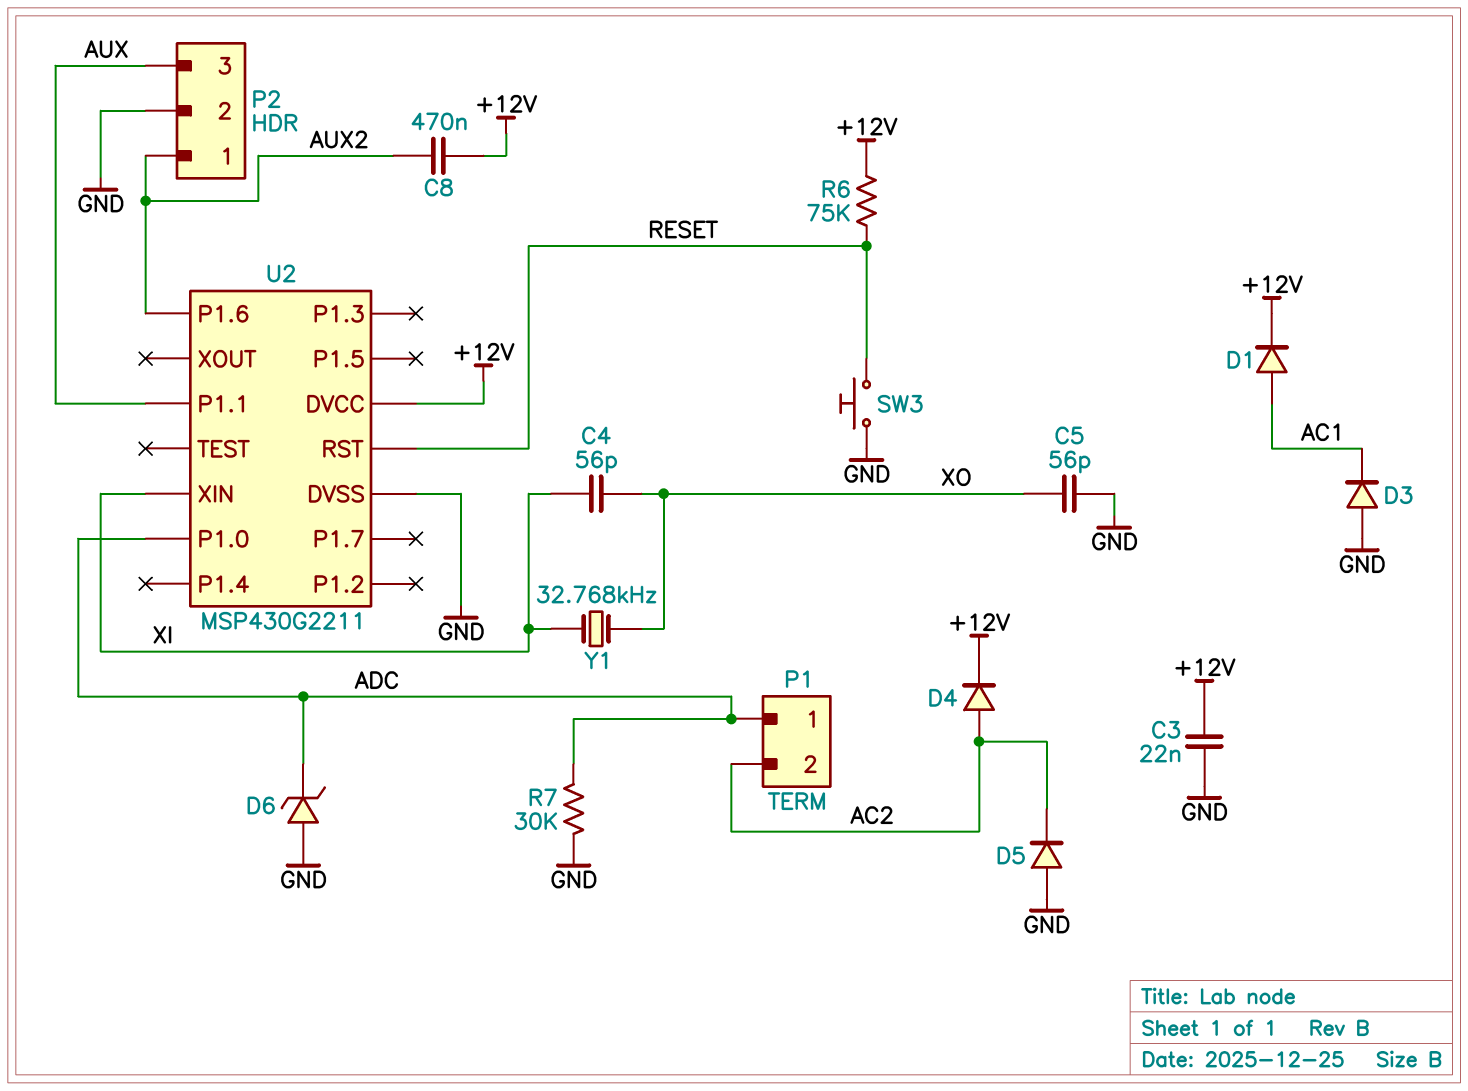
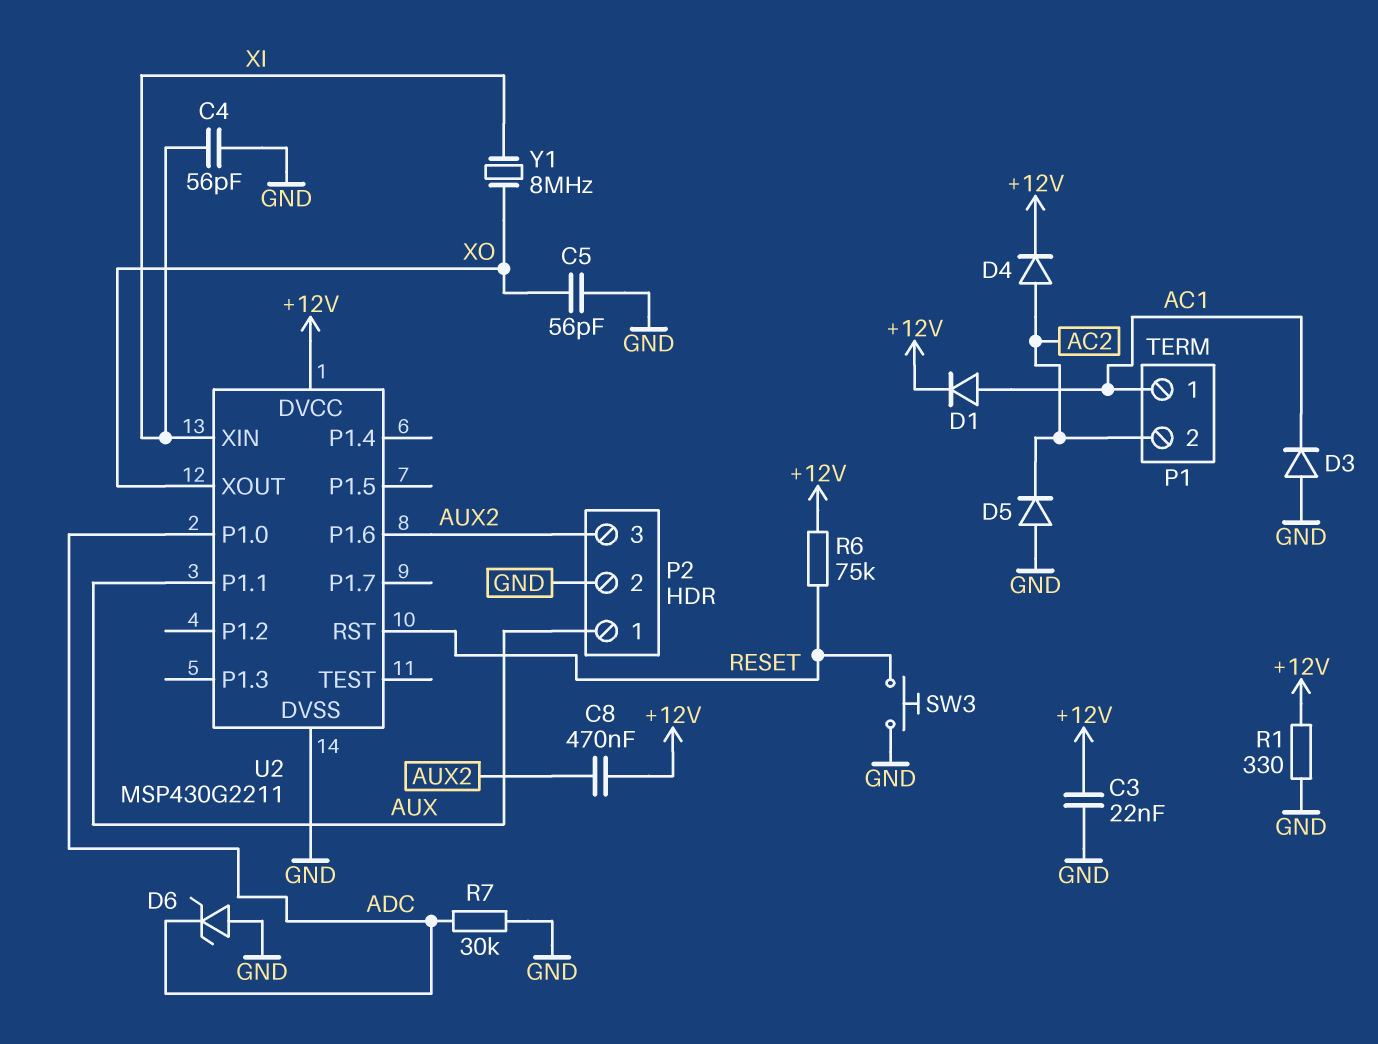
C4: 56pF (XI, XO) -> 56pF (GND, XI)
P1 pin 1: ADC -> AC1
P2 pin 1: AUX2 -> AUX
P2 pin 3: AUX -> AUX2
R1: none -> 330 (+12V, GND)
U2 pin XOUT: none -> XO
Y1: 32.768kHz (XI, XO) -> 8MHz (XI, XO)

